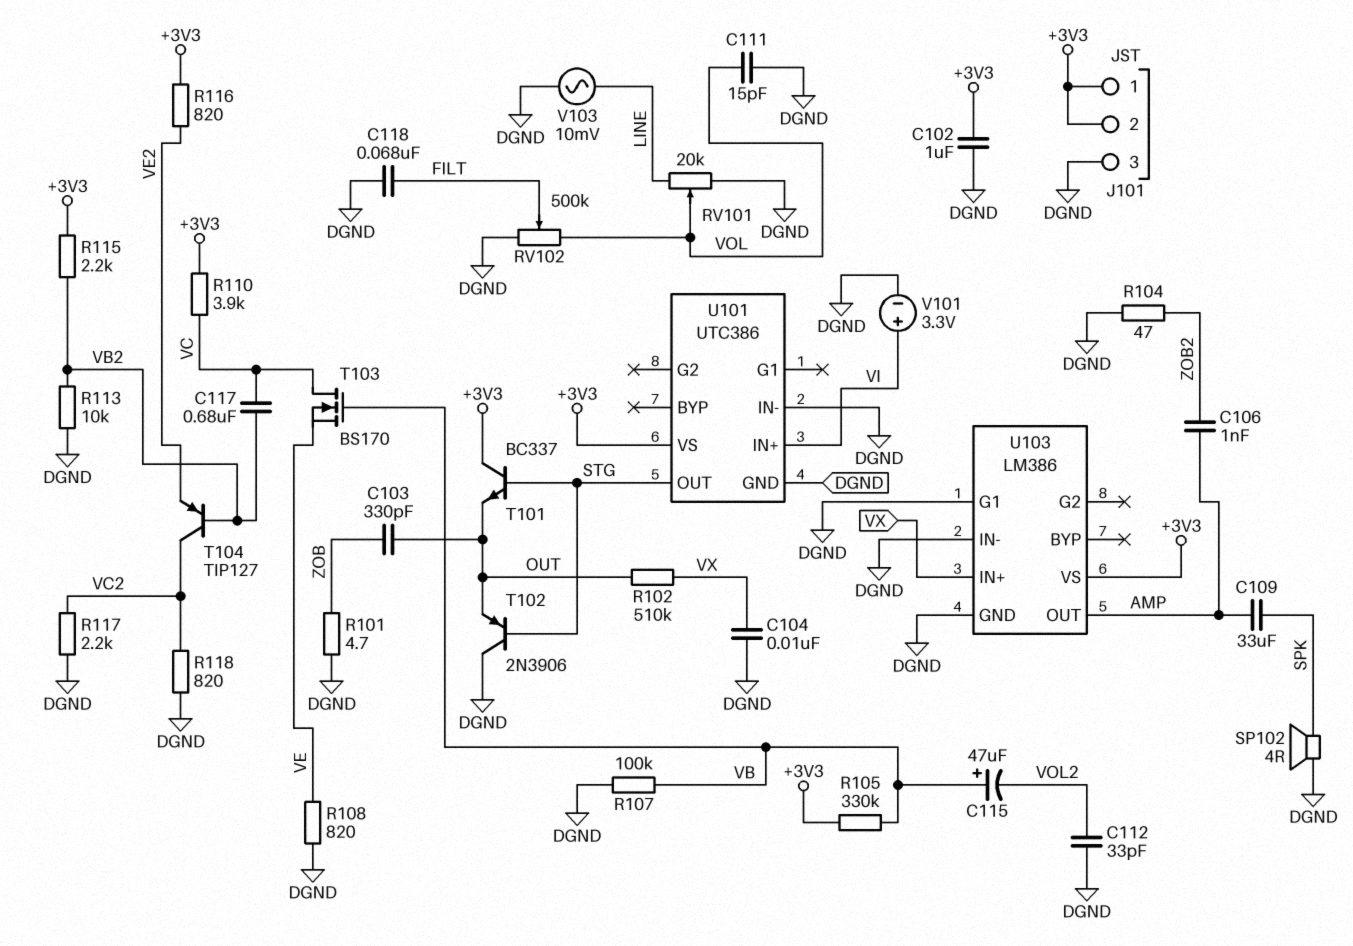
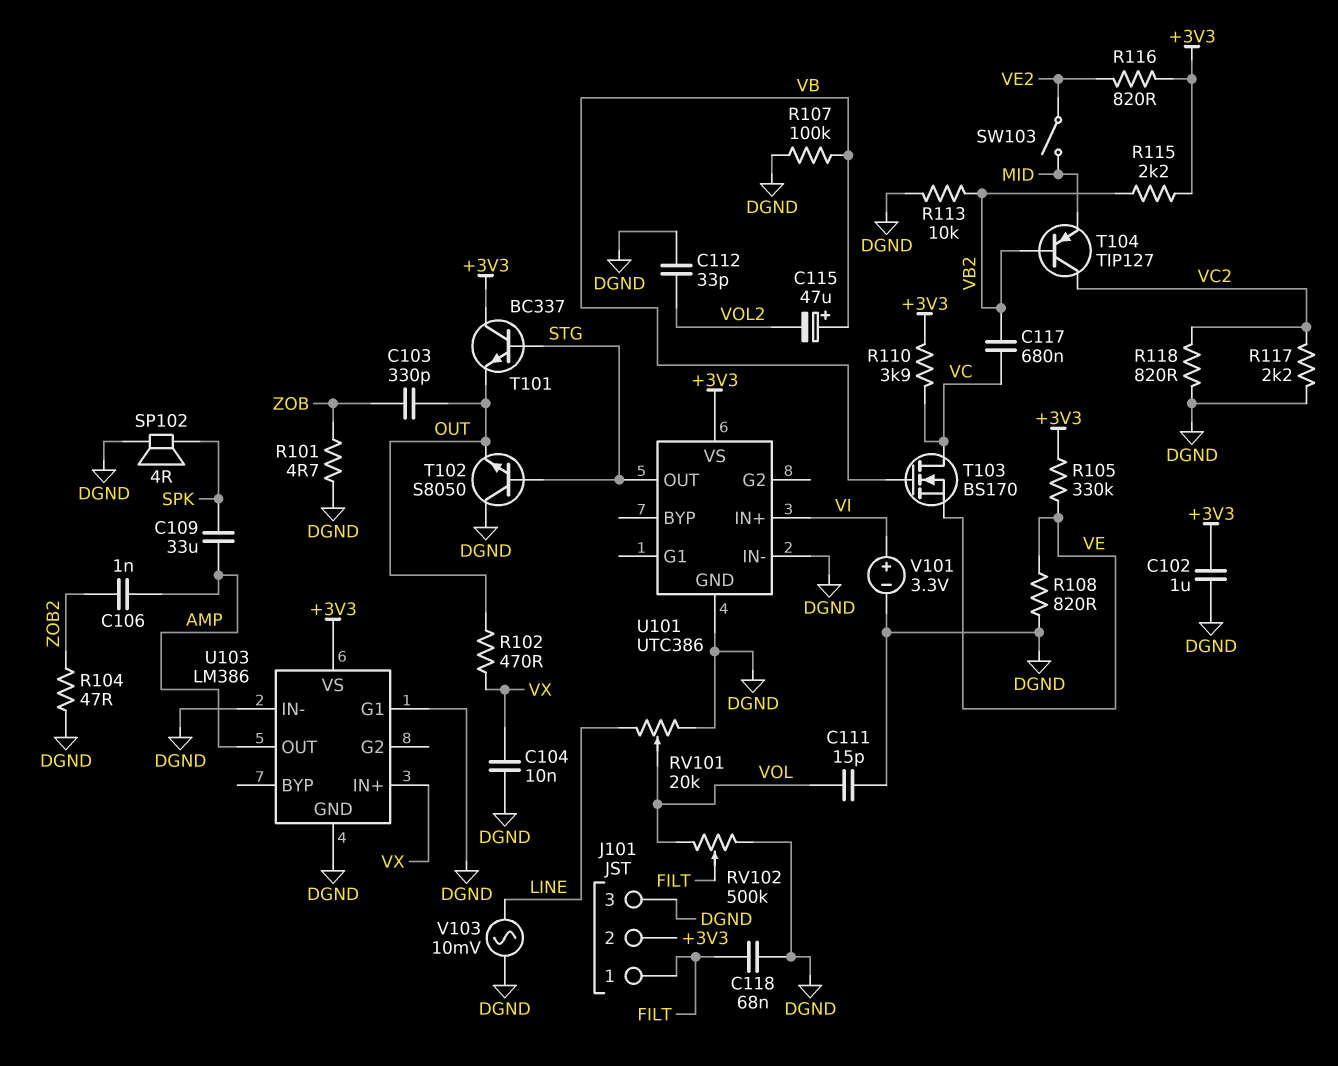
J101 pin 1: +3V3 -> FILT
R102: 510k (OUT, VX) -> 470 (OUT, VX)
R105: 330k (+3V3, VB) -> 330k (+3V3, VE)
SW103: none -> switch (MID, VE2)
T102: PNP 2N3906 (B STG, C DGND, E OUT) -> NPN S8050 (B STG, C DGND, E OUT)
T104: PNP TIP127 (B VB2, C VC2, E VE2) -> PNP TIP127 (B VB2, C VC2, E MID)

